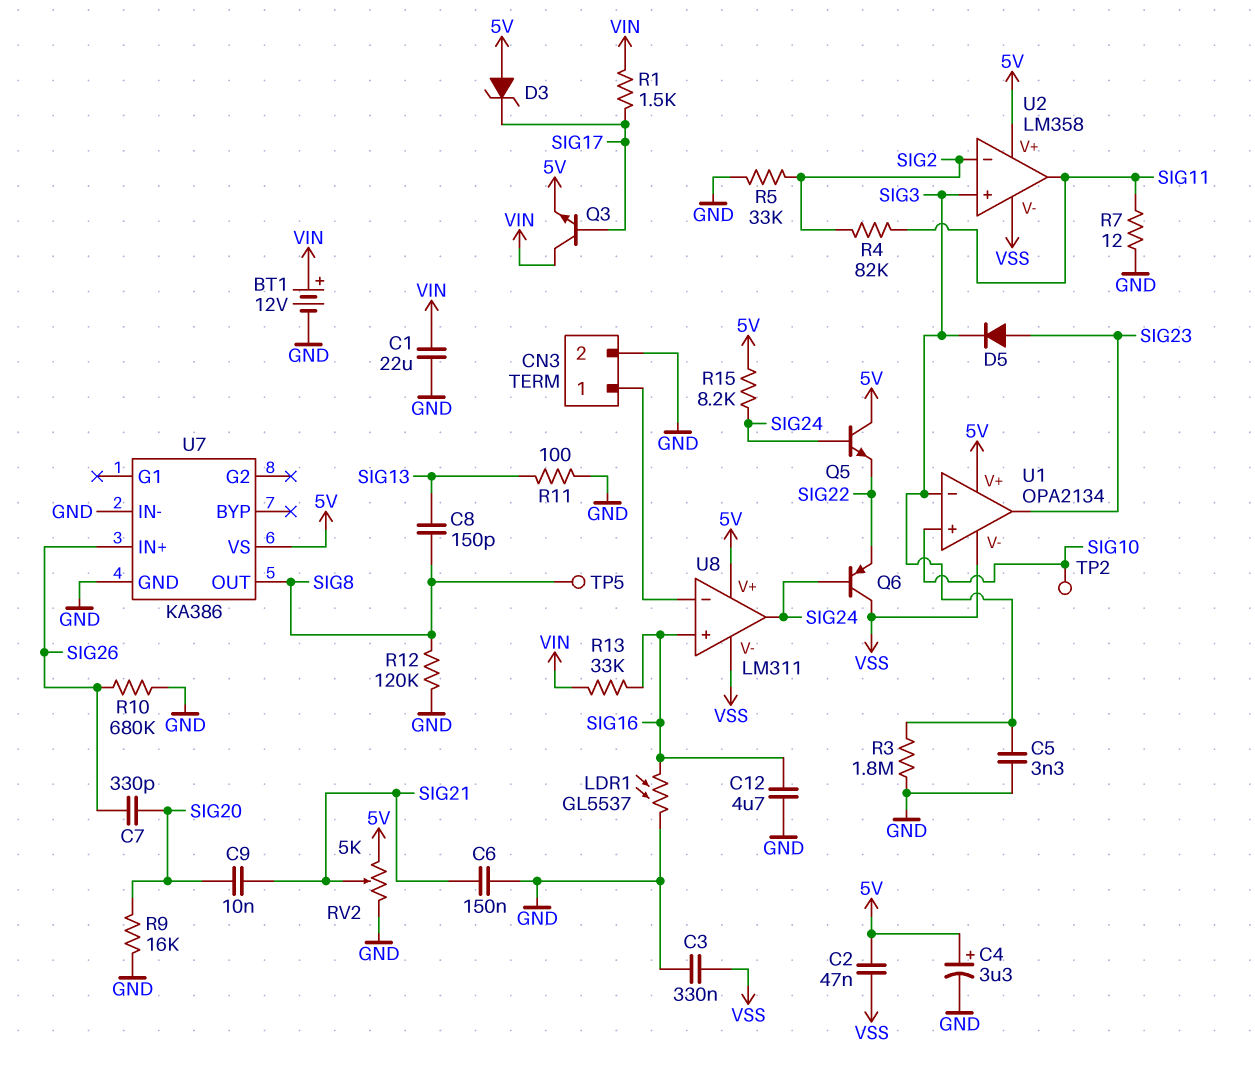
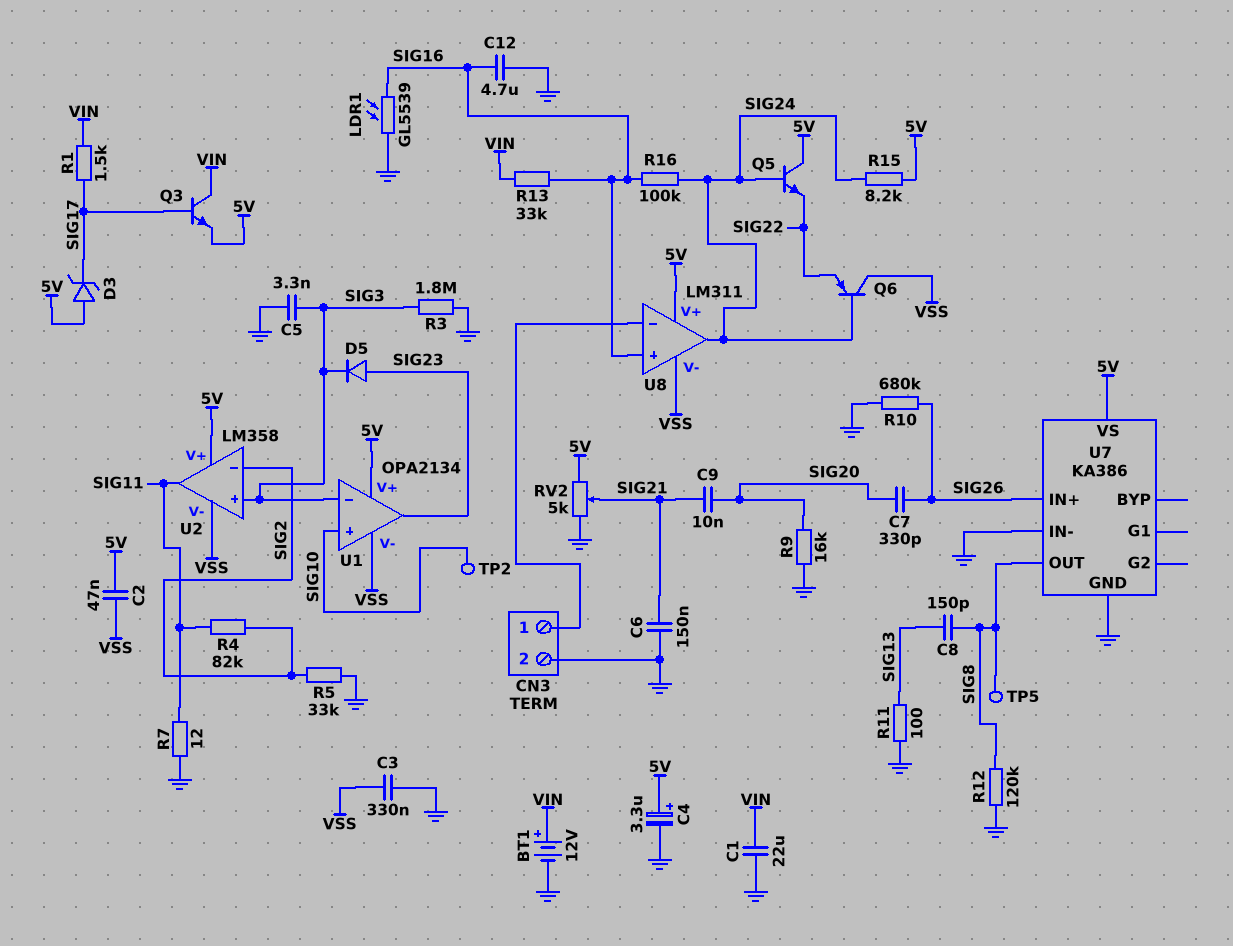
LDR1: GL5537 (GND, SIG16) -> GL5539 (GND, SIG16)
R16: none -> 100k (SIG16, SIG24)

